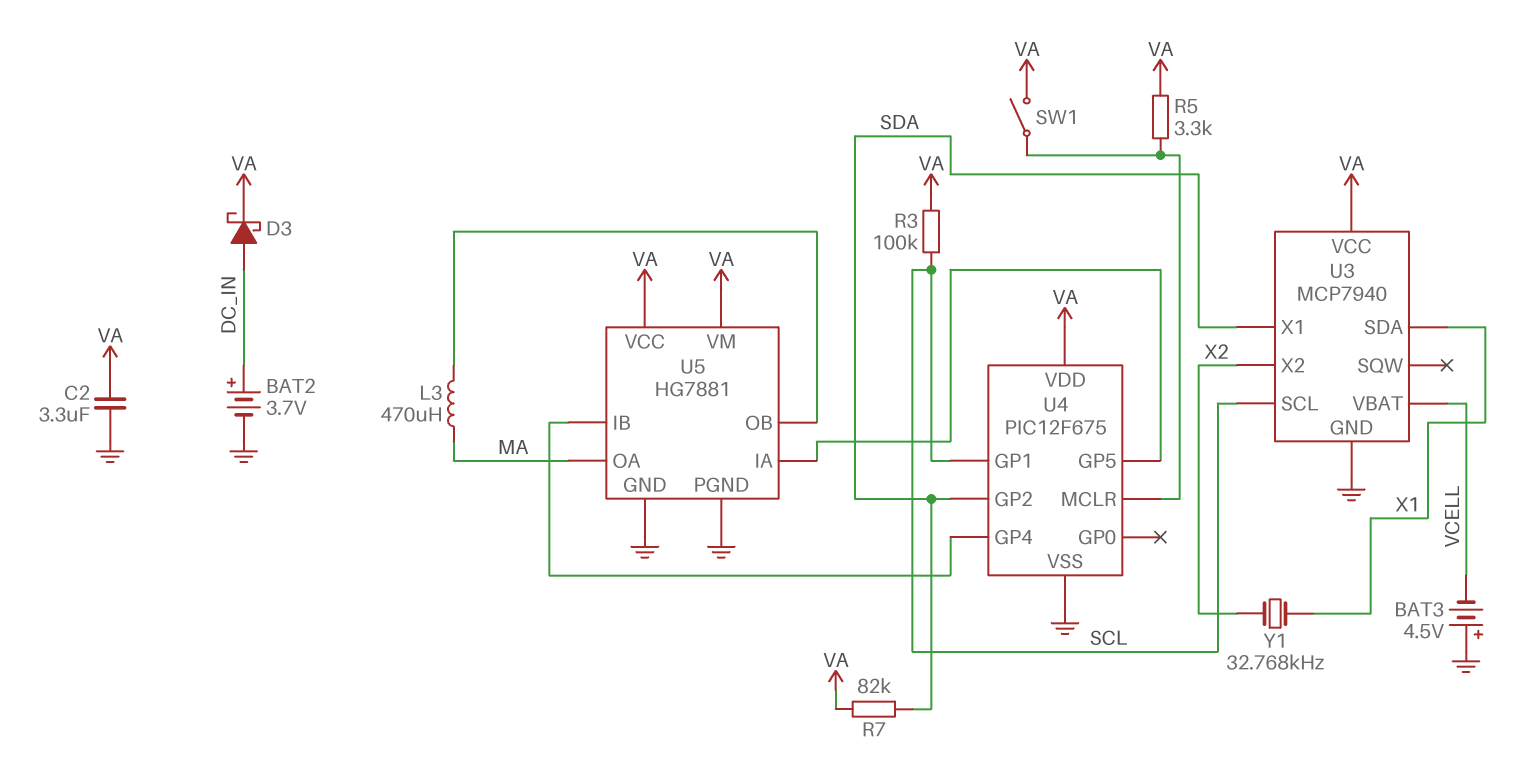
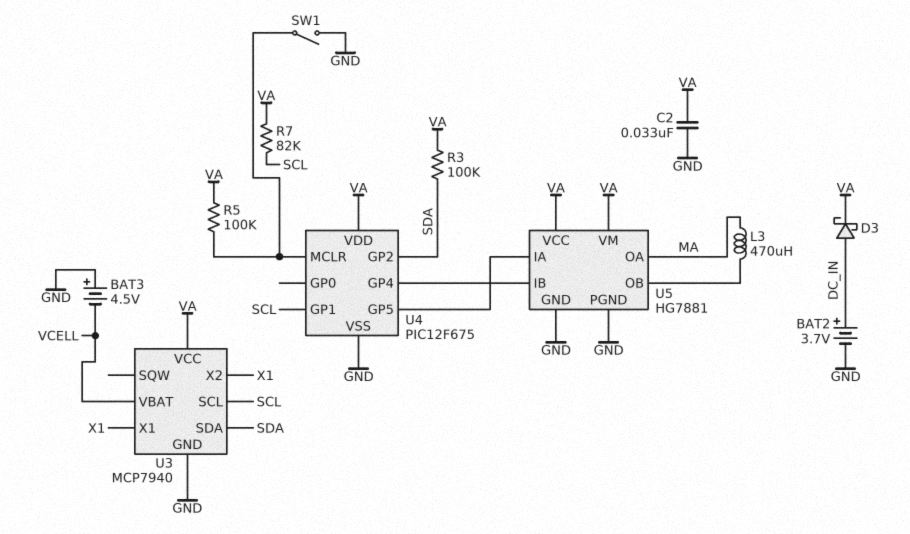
C2: 3.3uF (GND, VA) -> 33nF (GND, VA)
R3: 100k (SCL, VA) -> 100k (SDA, VA)
R5: 3.3k (U4/MCLR, VA) -> 100k (U4/MCLR, VA)
R7: 82k (SDA, VA) -> 82k (SCL, VA)
SW1: switch (U4/MCLR, VA) -> switch (GND, U4/MCLR)
U3 pin SDA: X1 -> SDA
U3 pin X1: SDA -> X1
U3 pin X2: X2 -> X1
Y1: 32.768kHz (X1, X2) -> none

